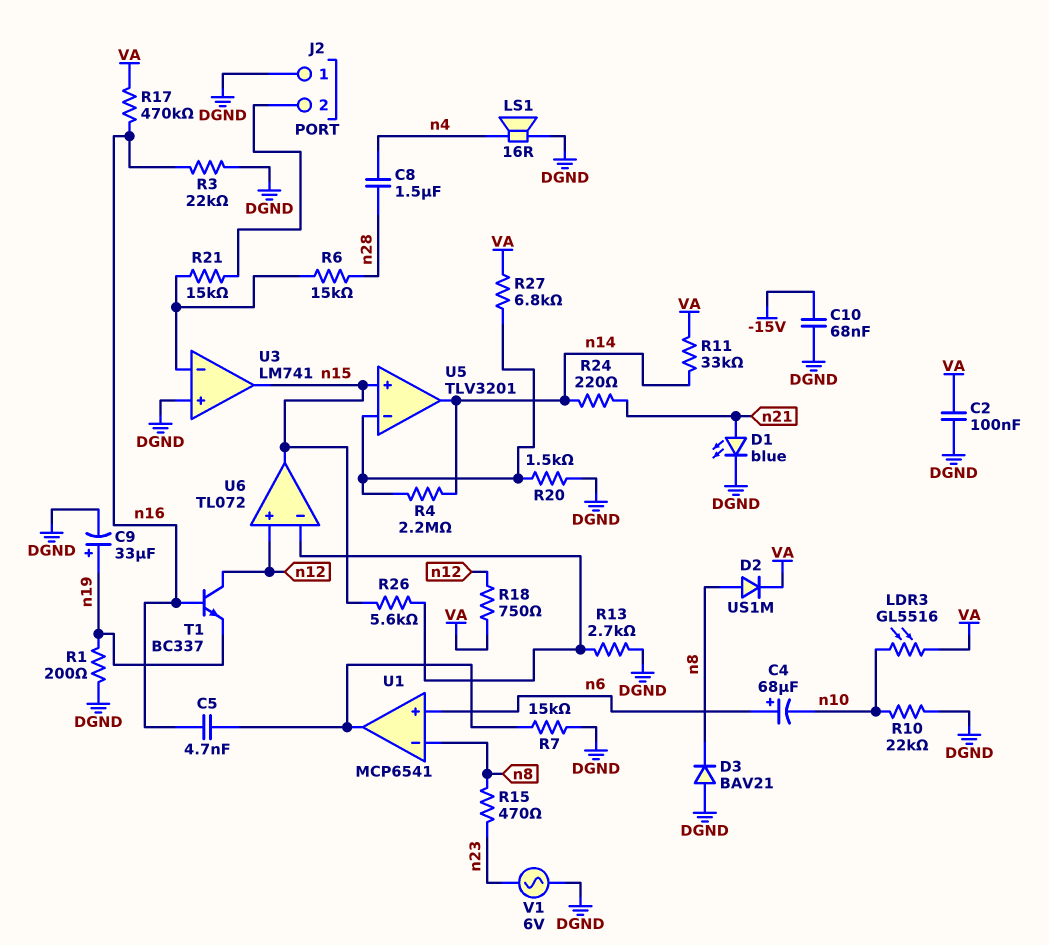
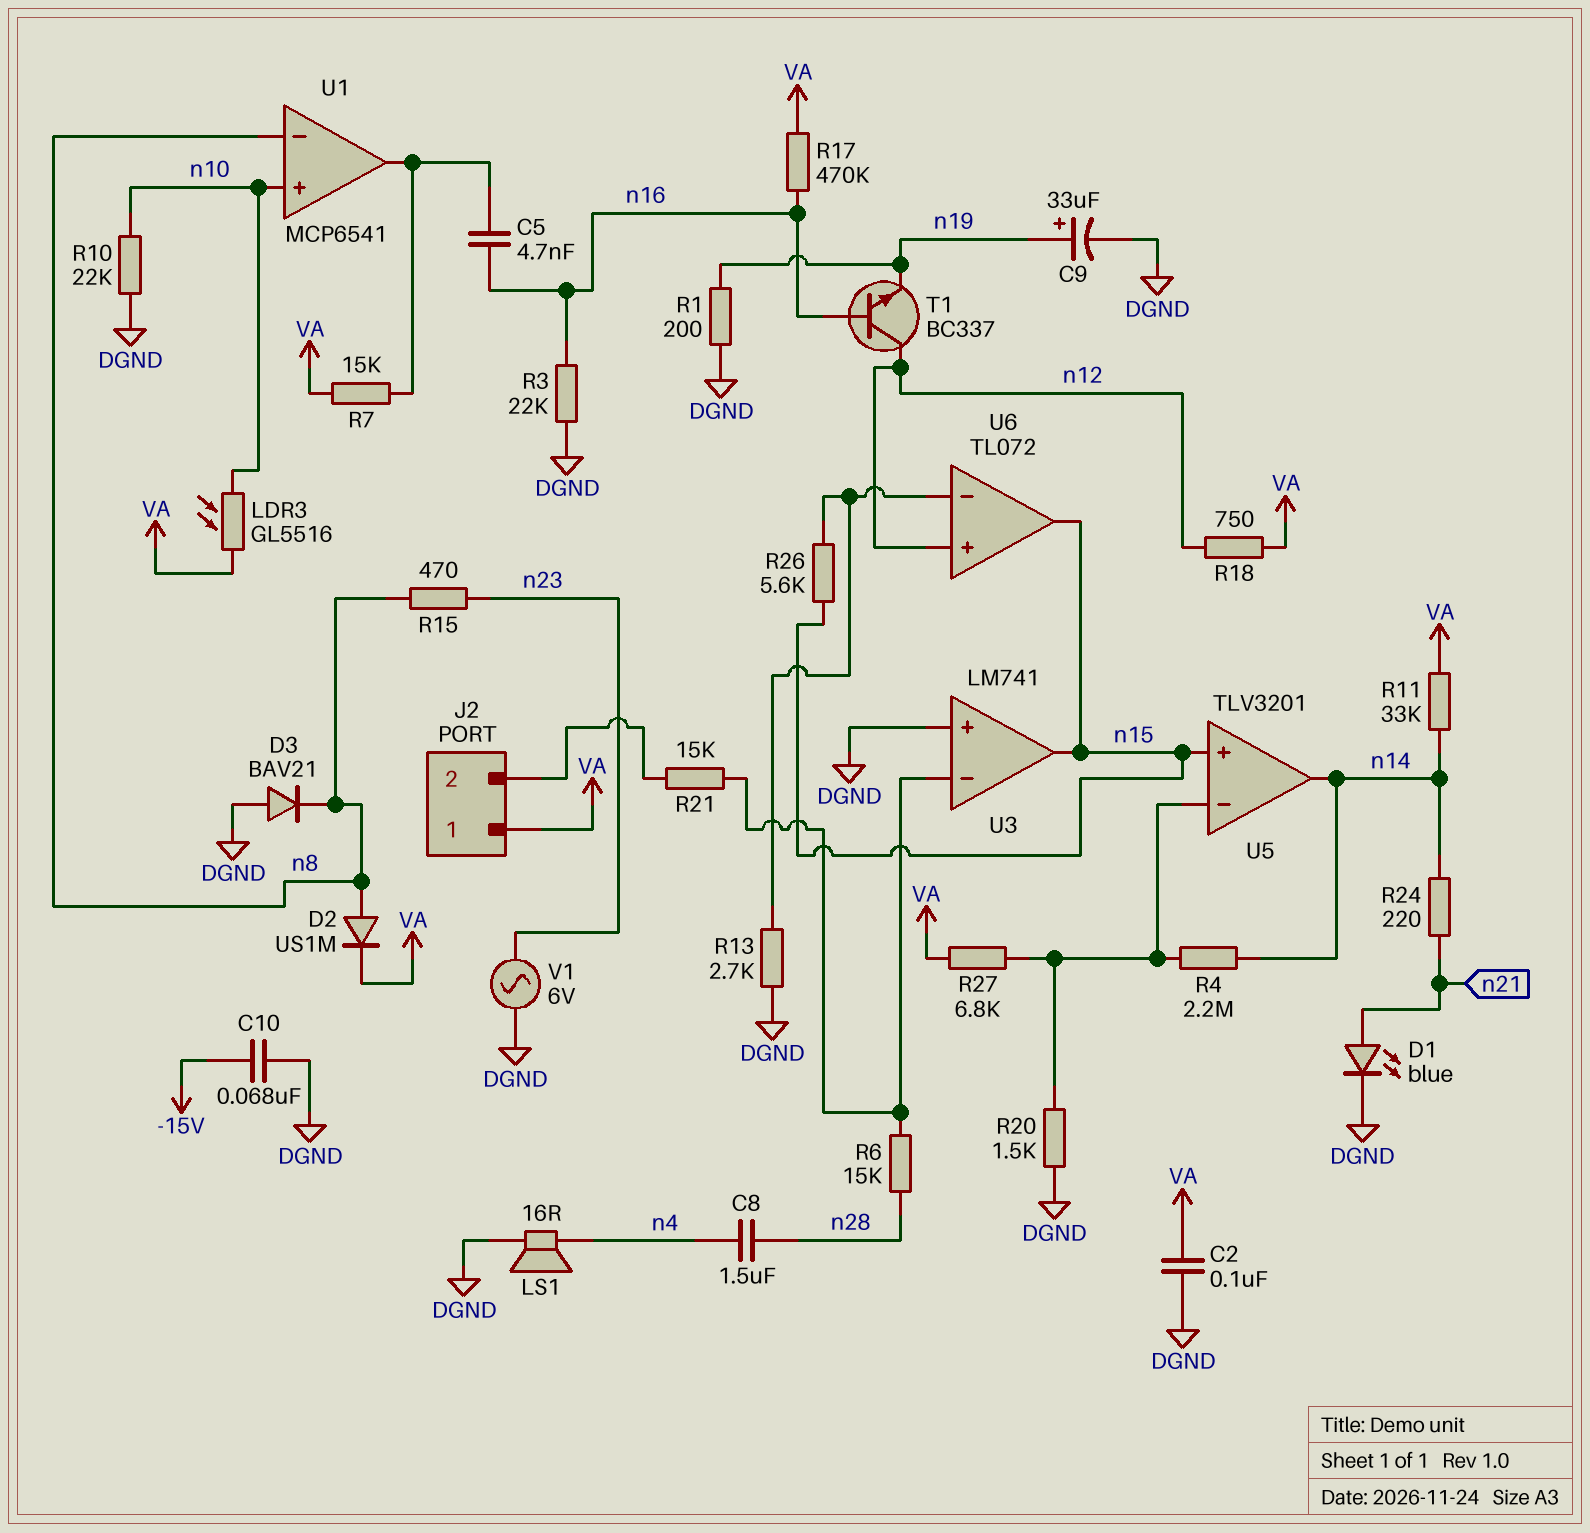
C4: 68uF (plus n6, minus n10) -> none
J2 pin 1: DGND -> VA
R7: 15k (DGND, U1/out) -> 15k (U1/out, VA)
U1 pin in+: n6 -> n10

